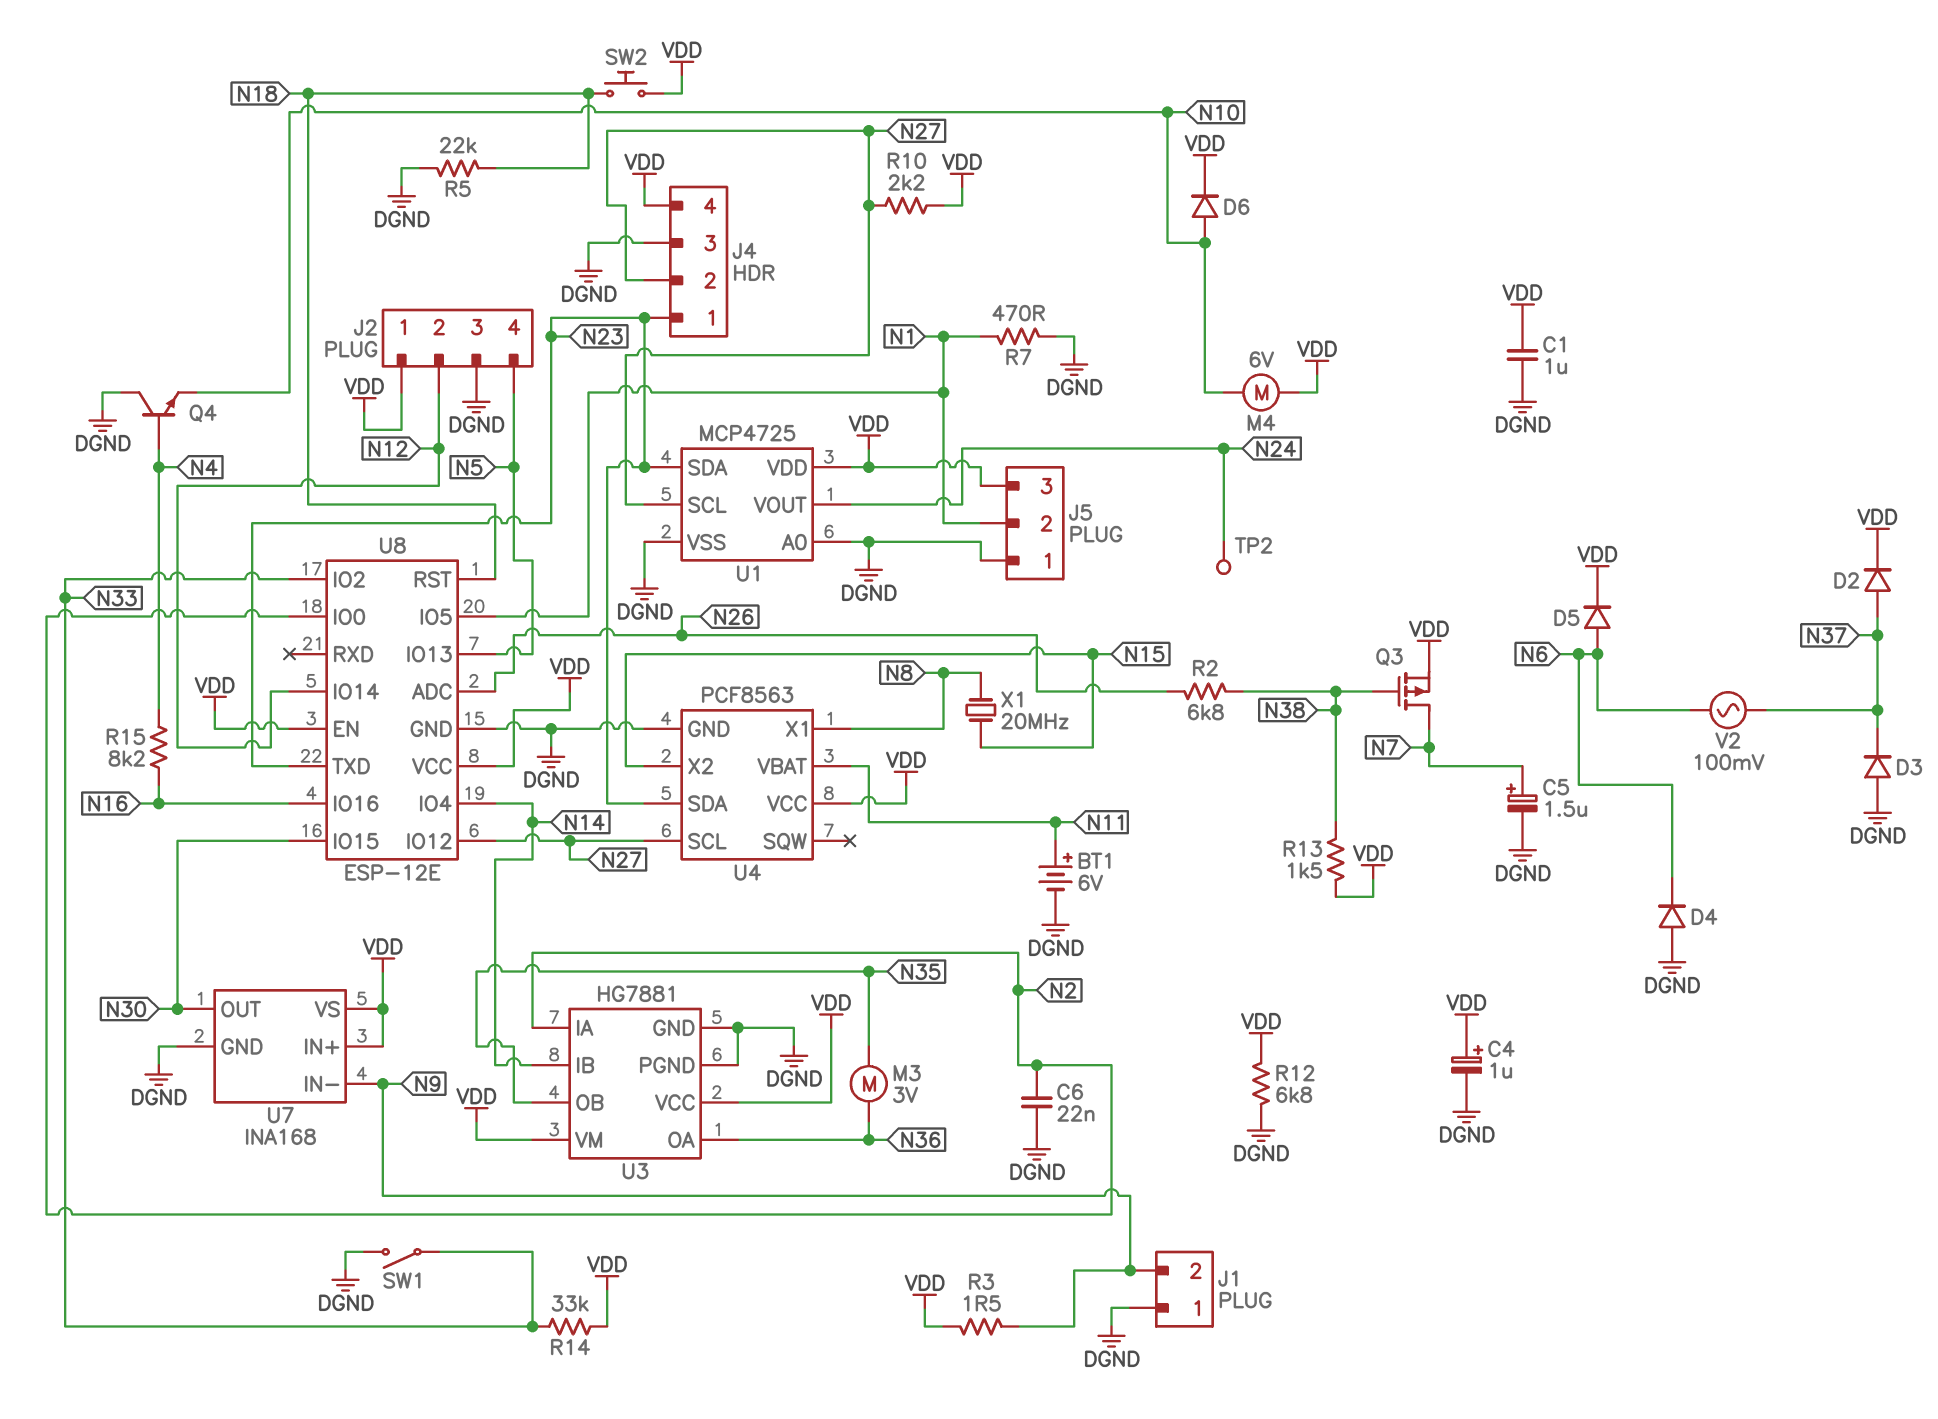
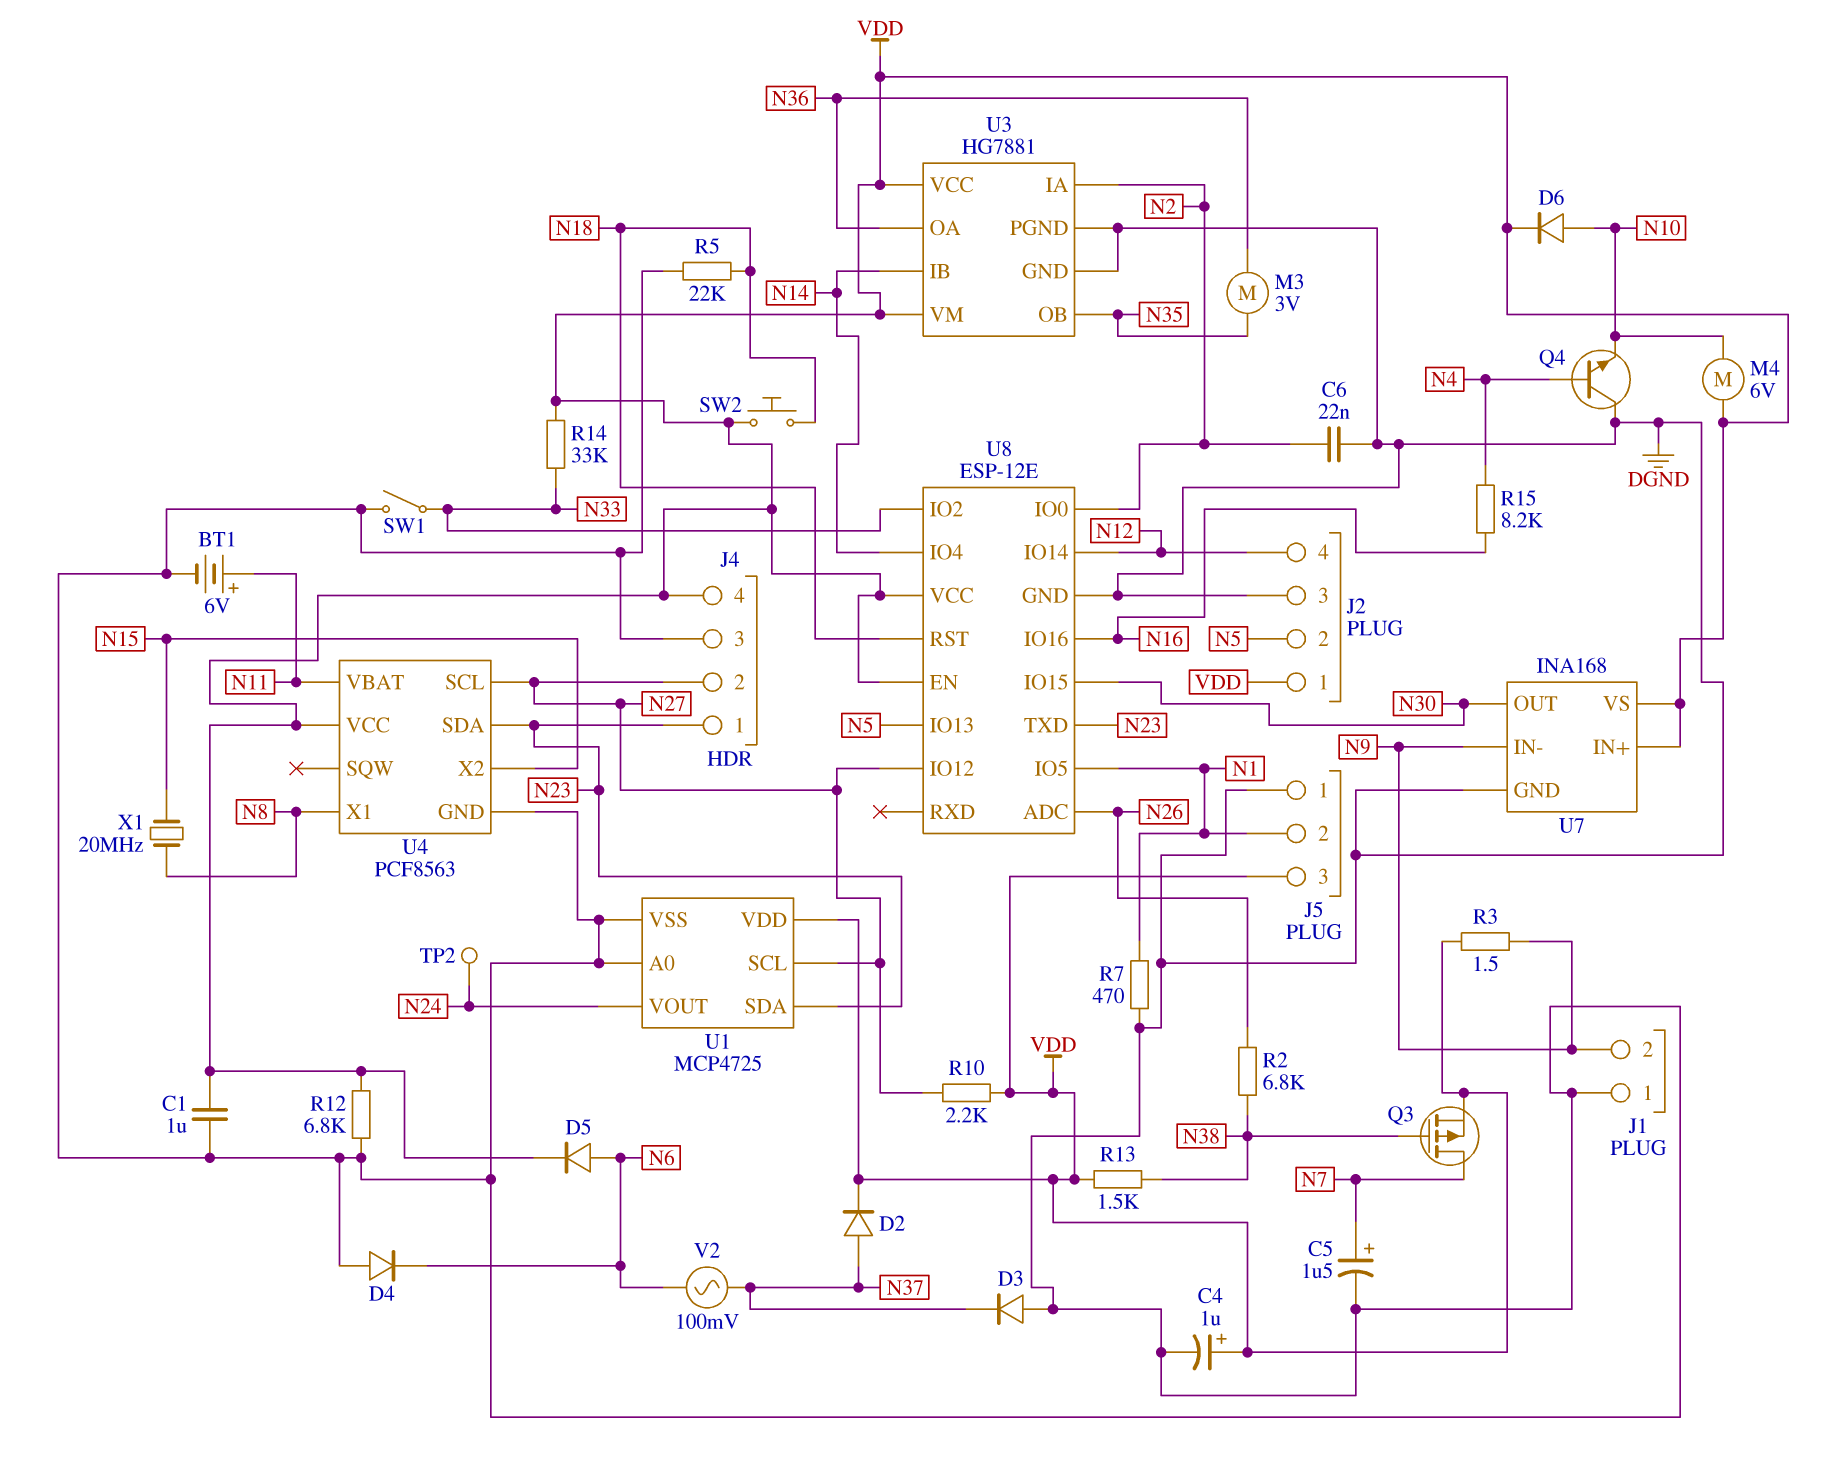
J2 pin 2: N12 -> N5
J2 pin 4: N5 -> N12

